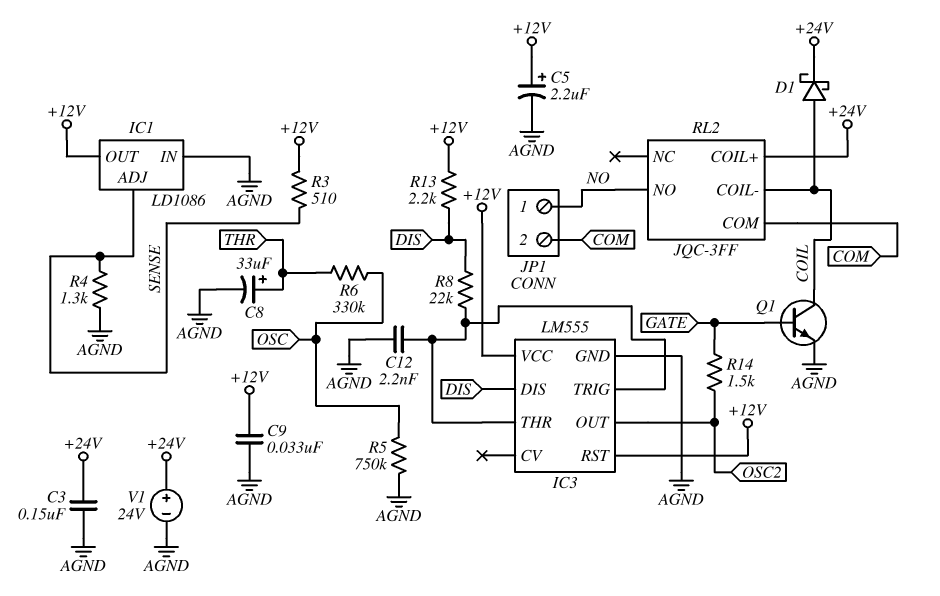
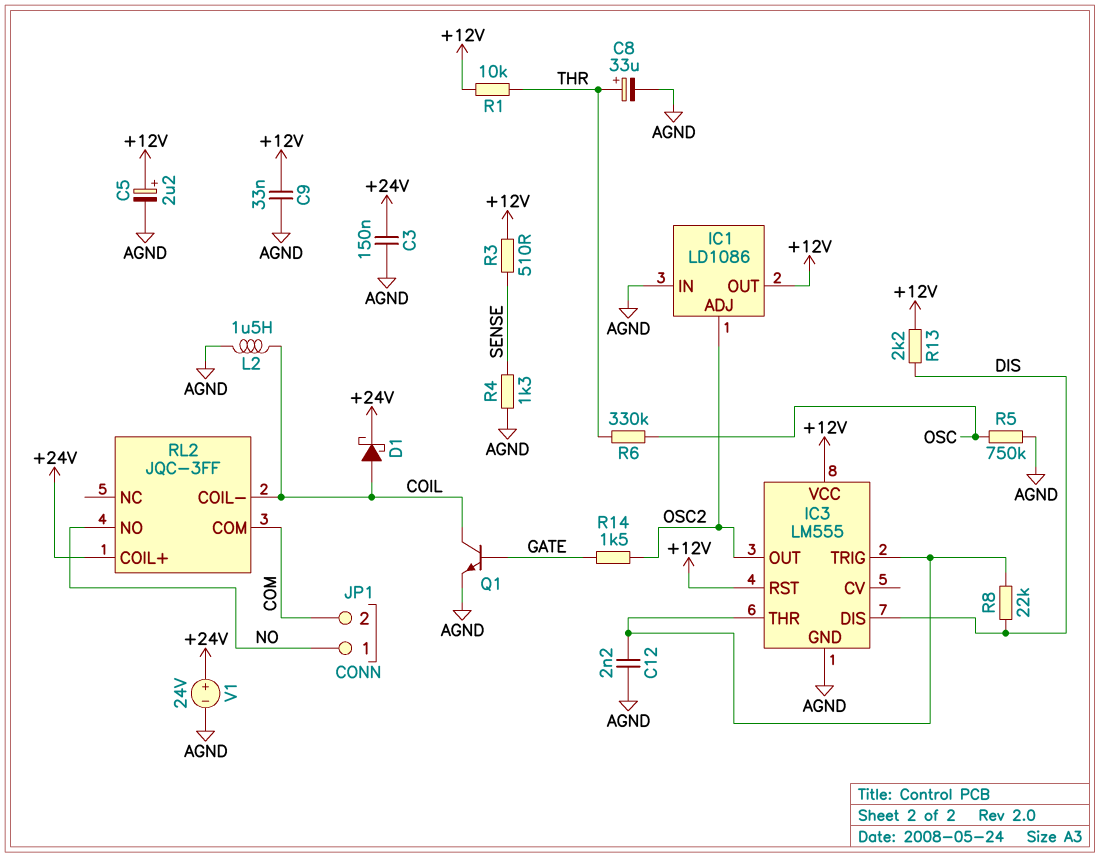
IC1 pin ADJ: SENSE -> OSC2
L2: none -> 1.5uH (AGND, COIL)
R1: none -> 10k (+12V, THR)

